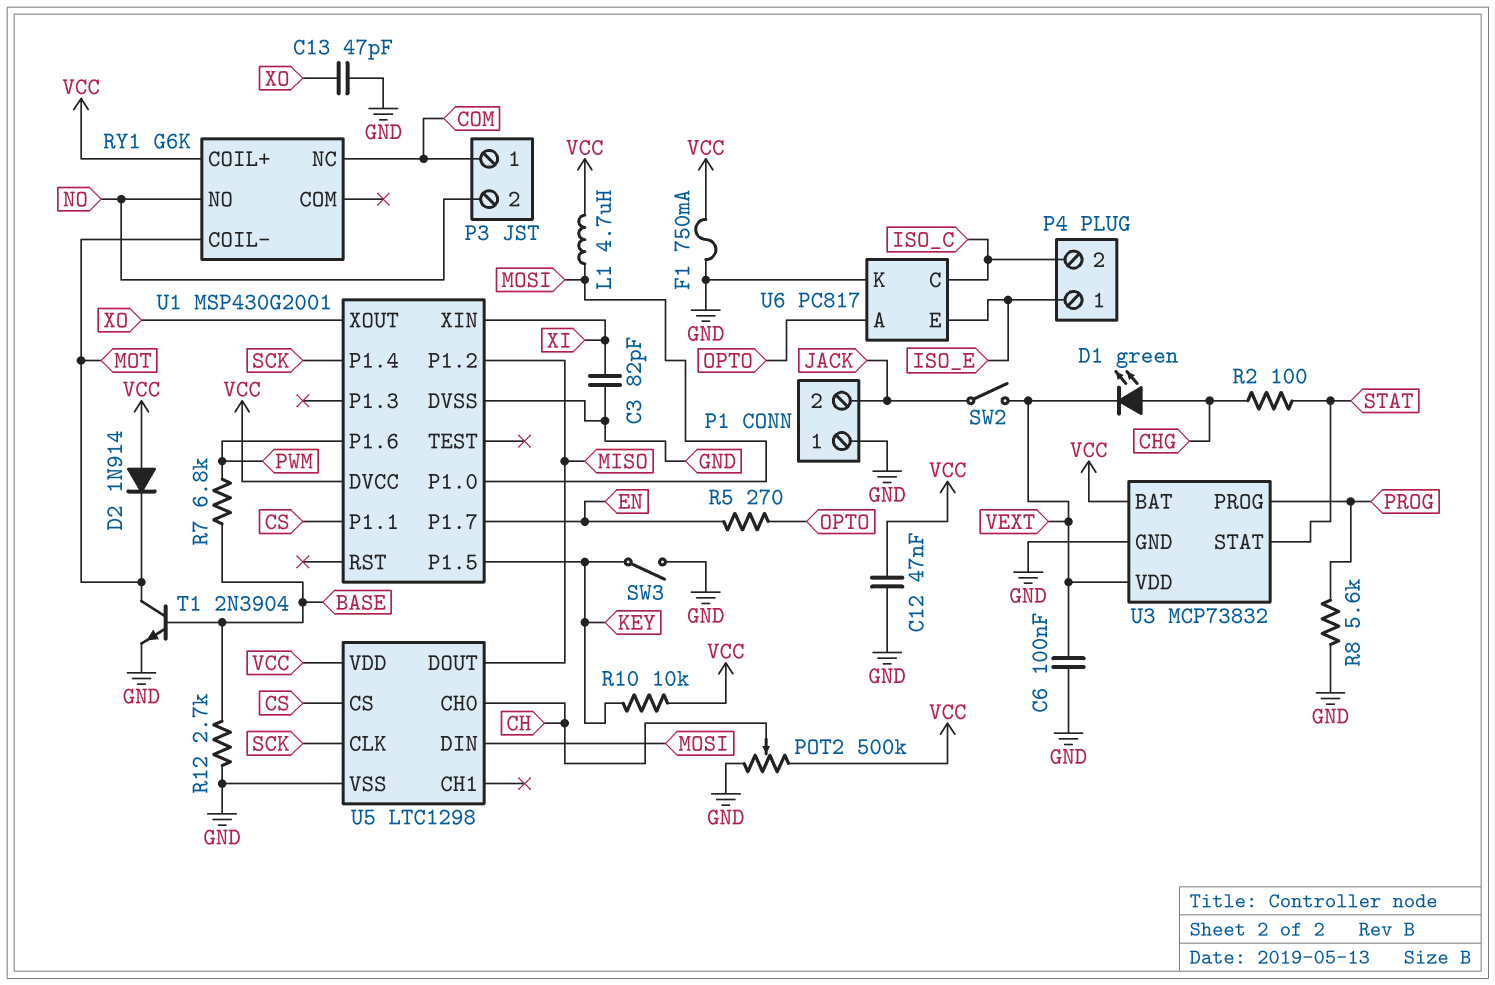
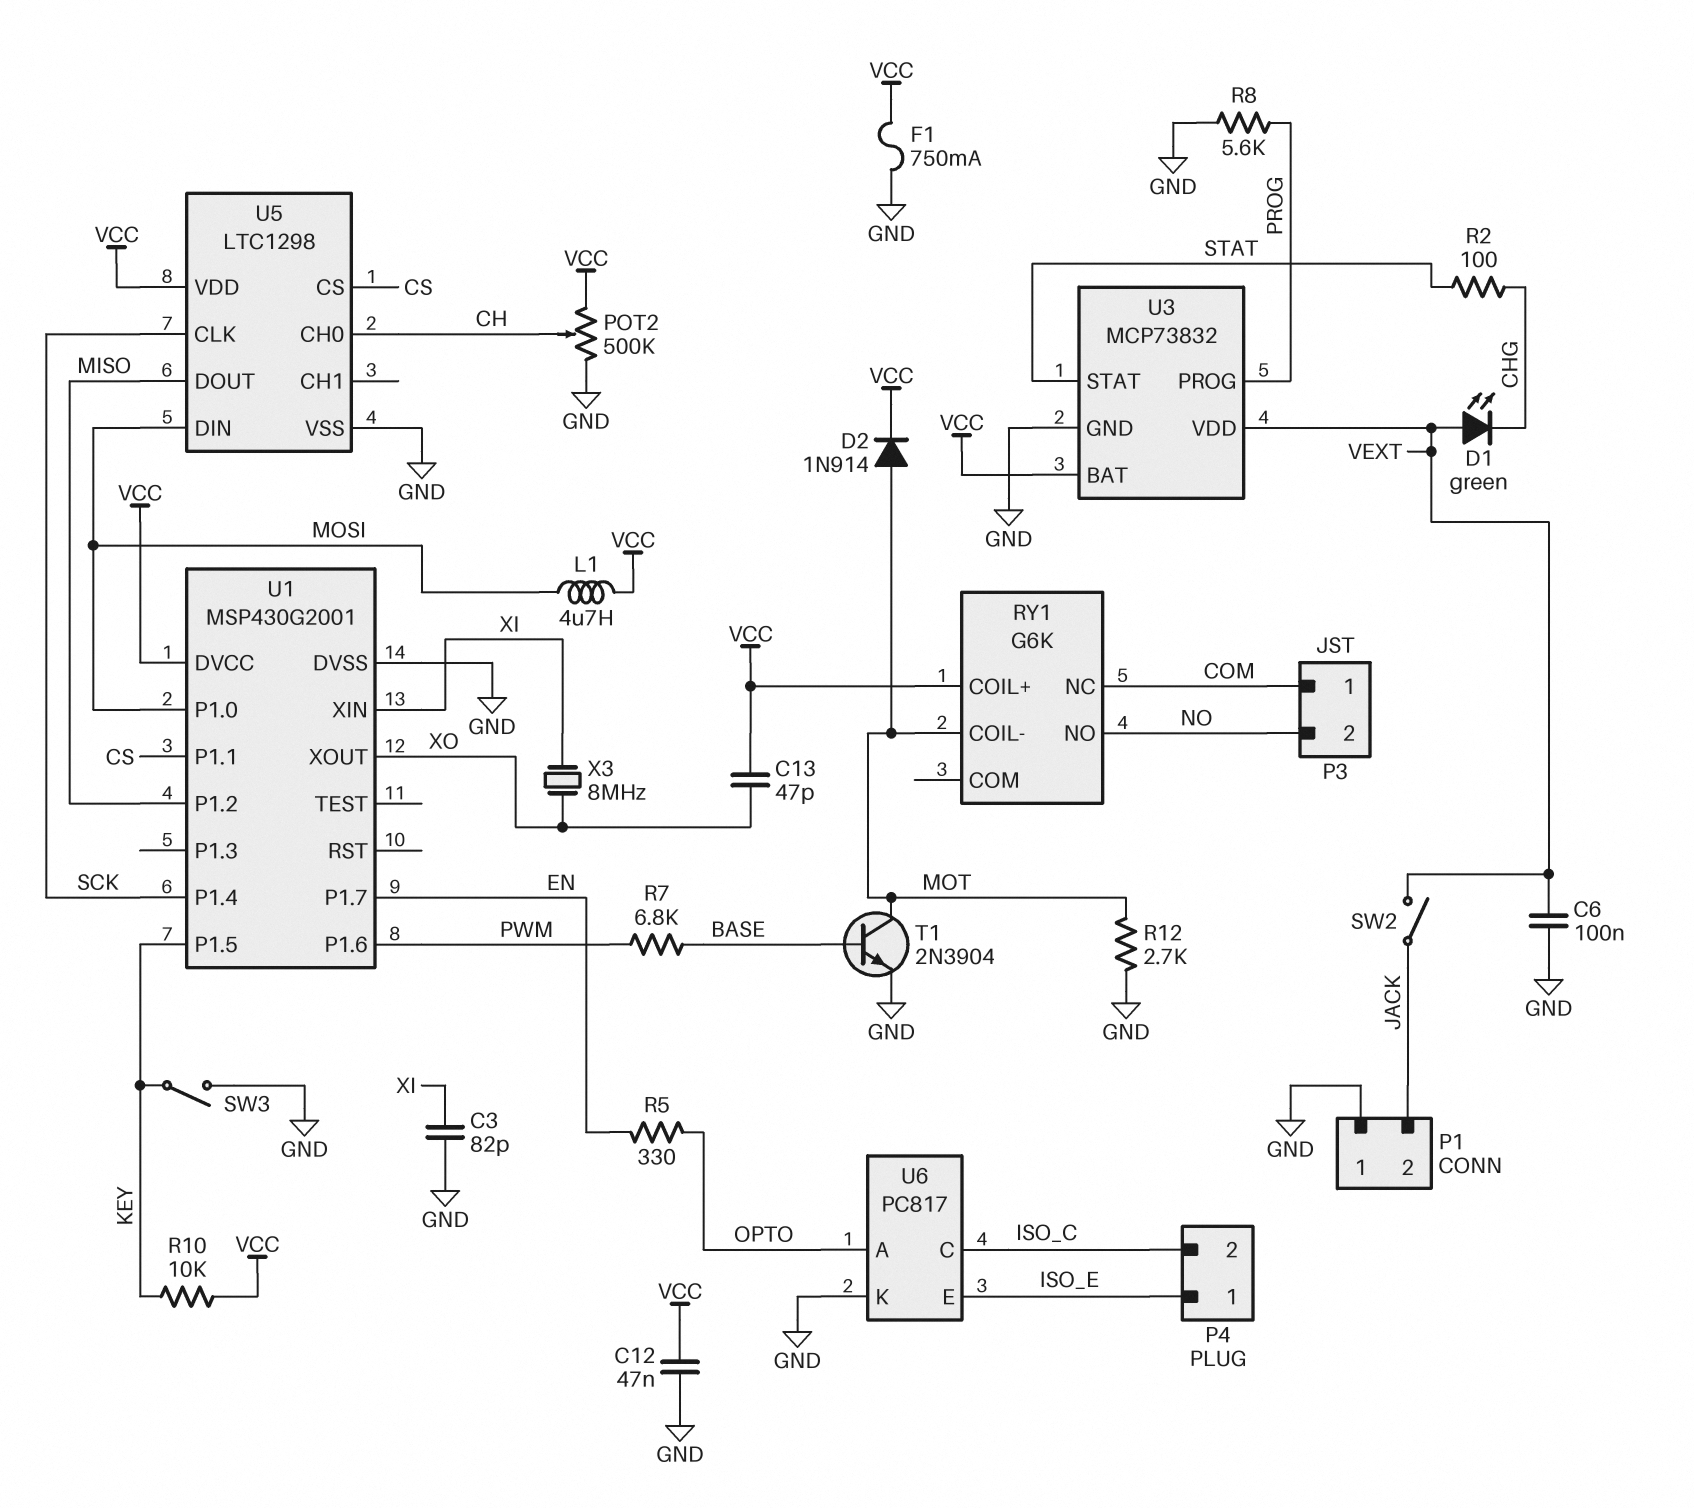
C13: 47pF (GND, XO) -> 47pF (VCC, XO)
D1: LED green (A CHG, K VEXT) -> LED green (A VEXT, K CHG)
D2: diode 1N914 (A VCC, K MOT) -> diode 1N914 (A MOT, K VCC)
R5: 270 (EN, OPTO) -> 330 (EN, OPTO)
R12: 2.7k (BASE, GND) -> 2.7k (GND, MOT)
X3: none -> 8MHz (XI, XO)

